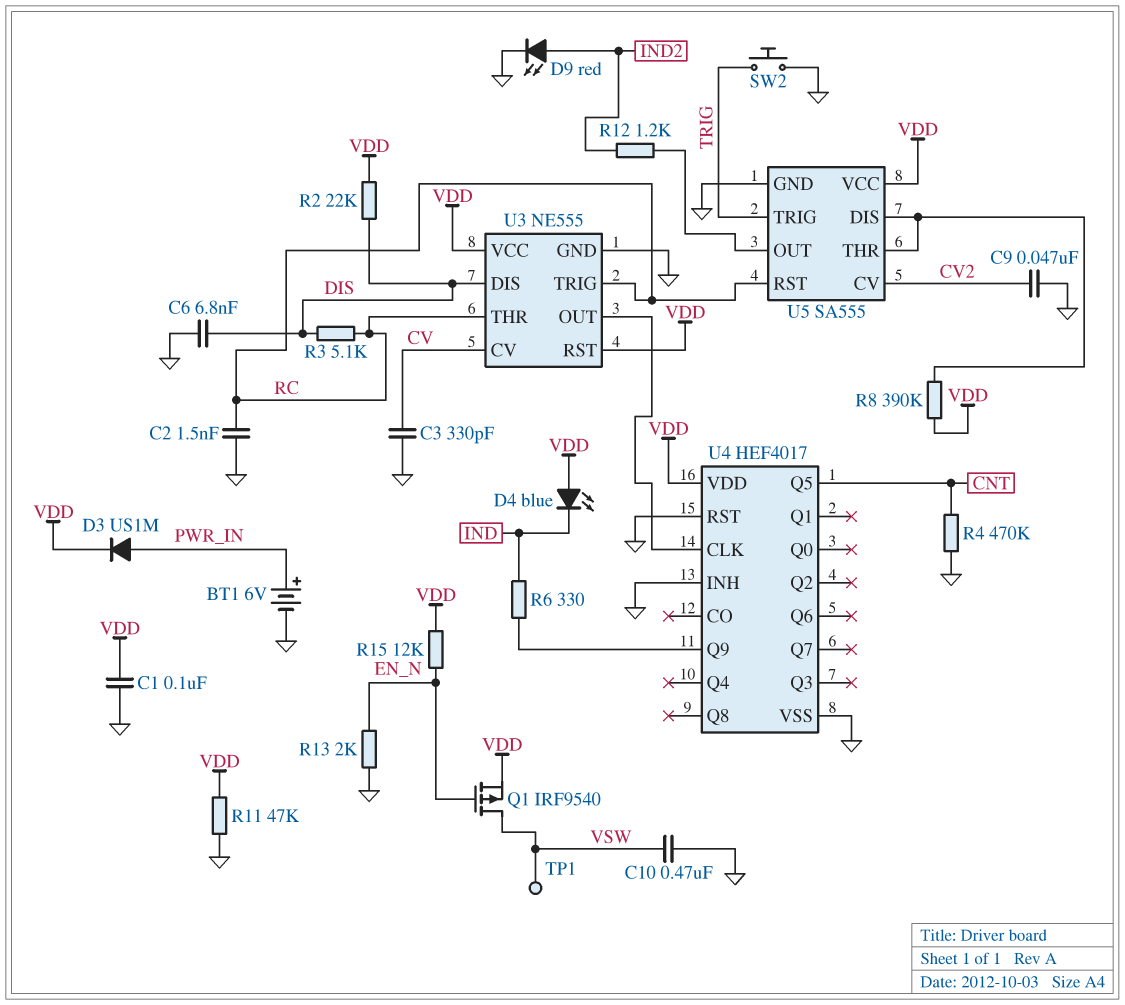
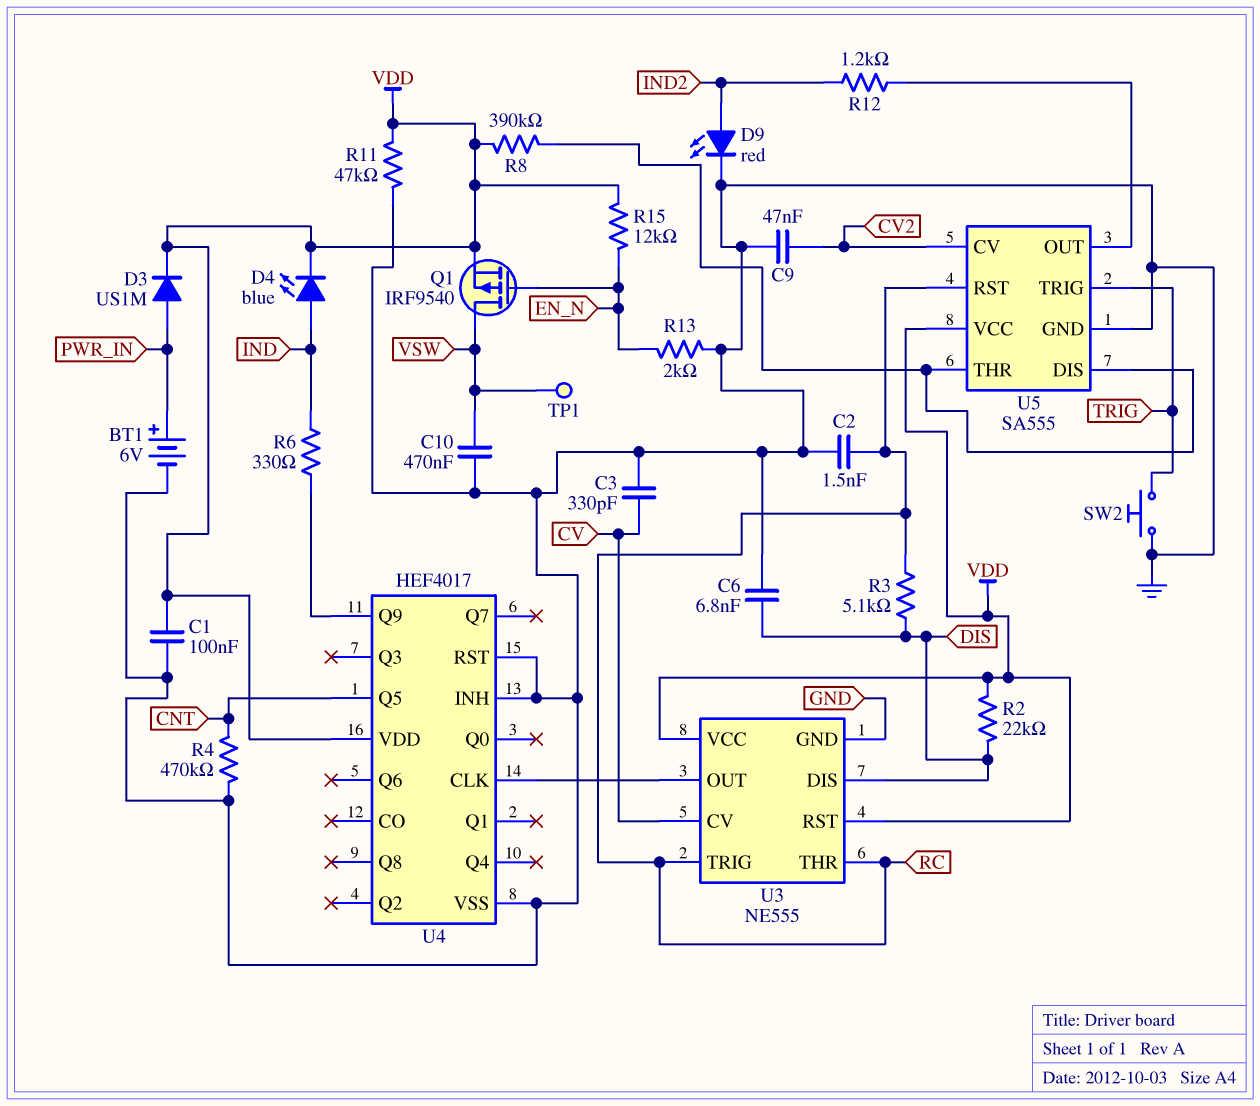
D4: LED blue (A VDD, K IND) -> LED blue (A IND, K VDD)

